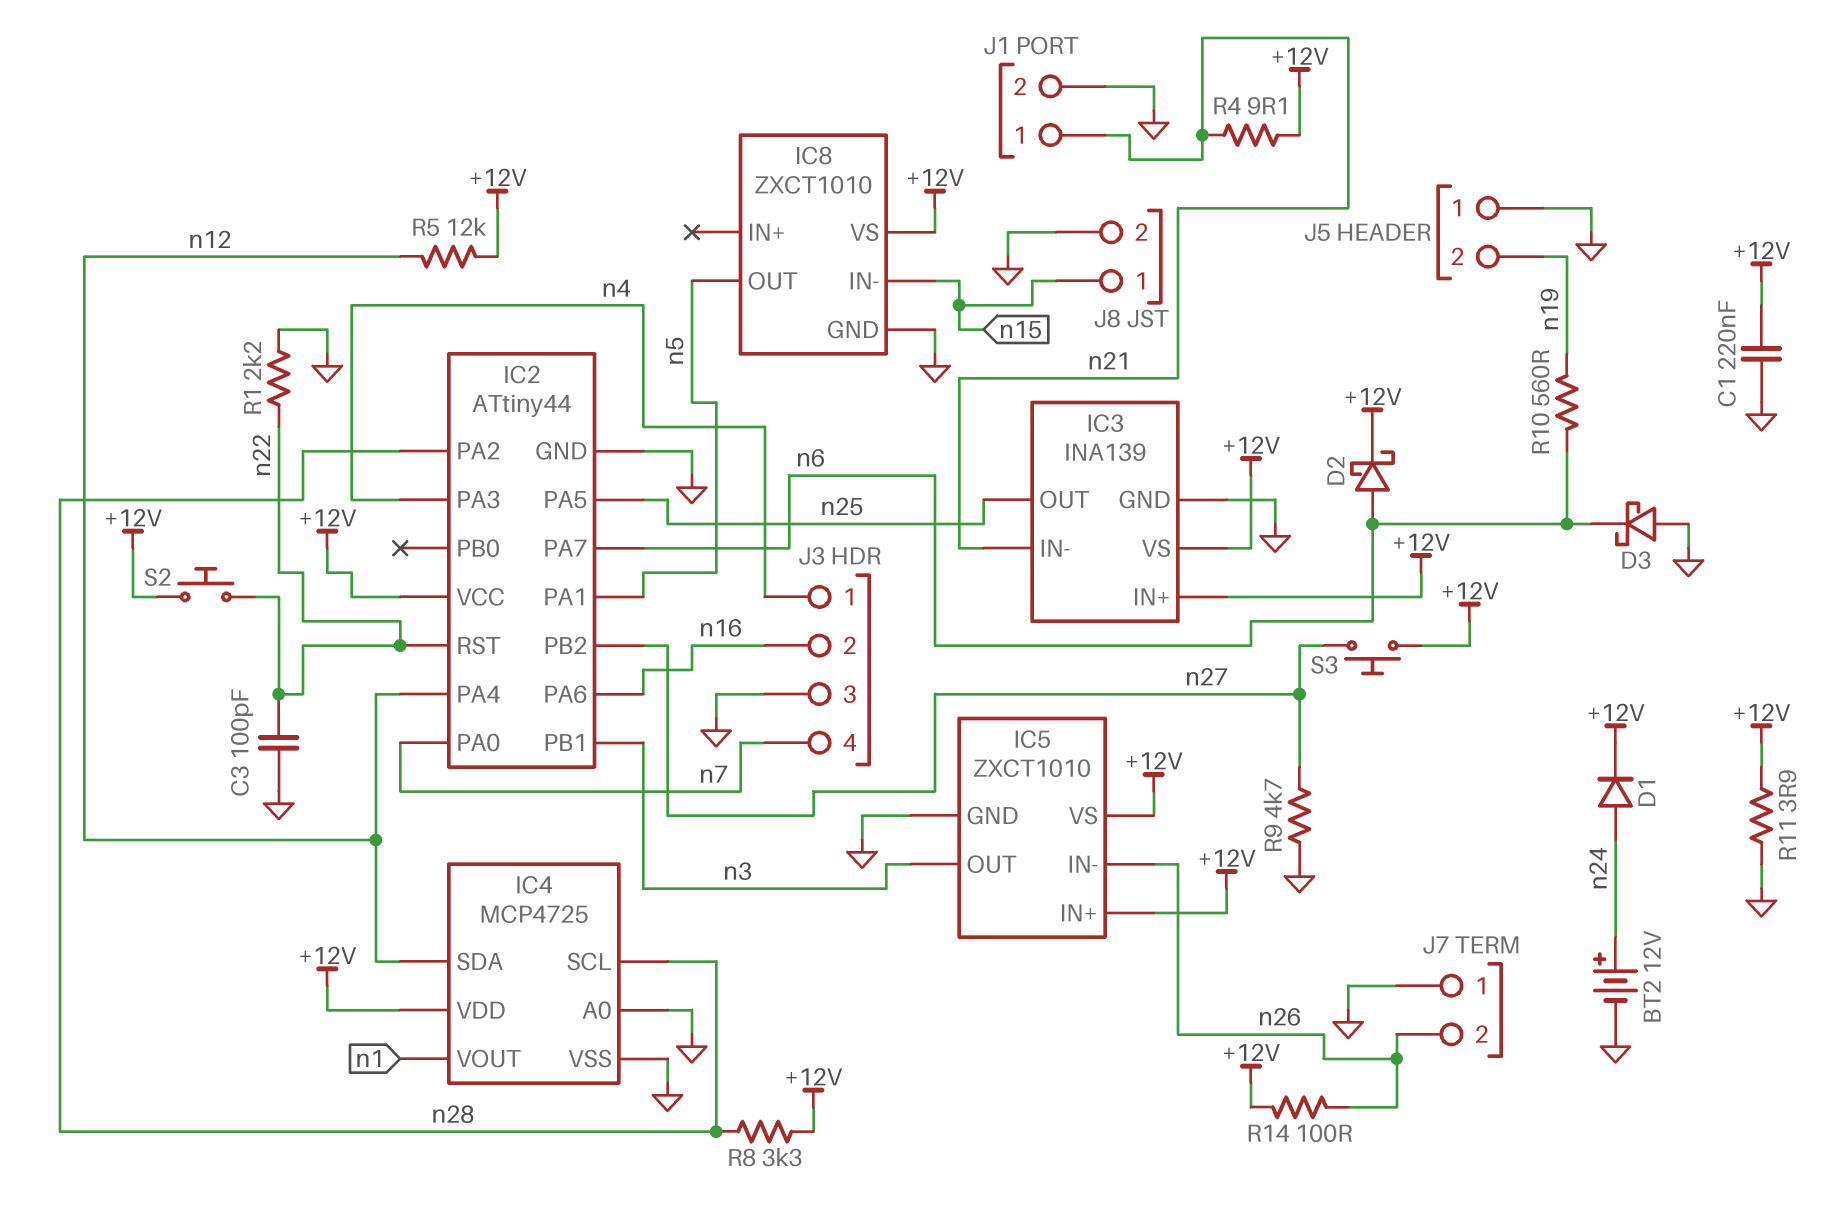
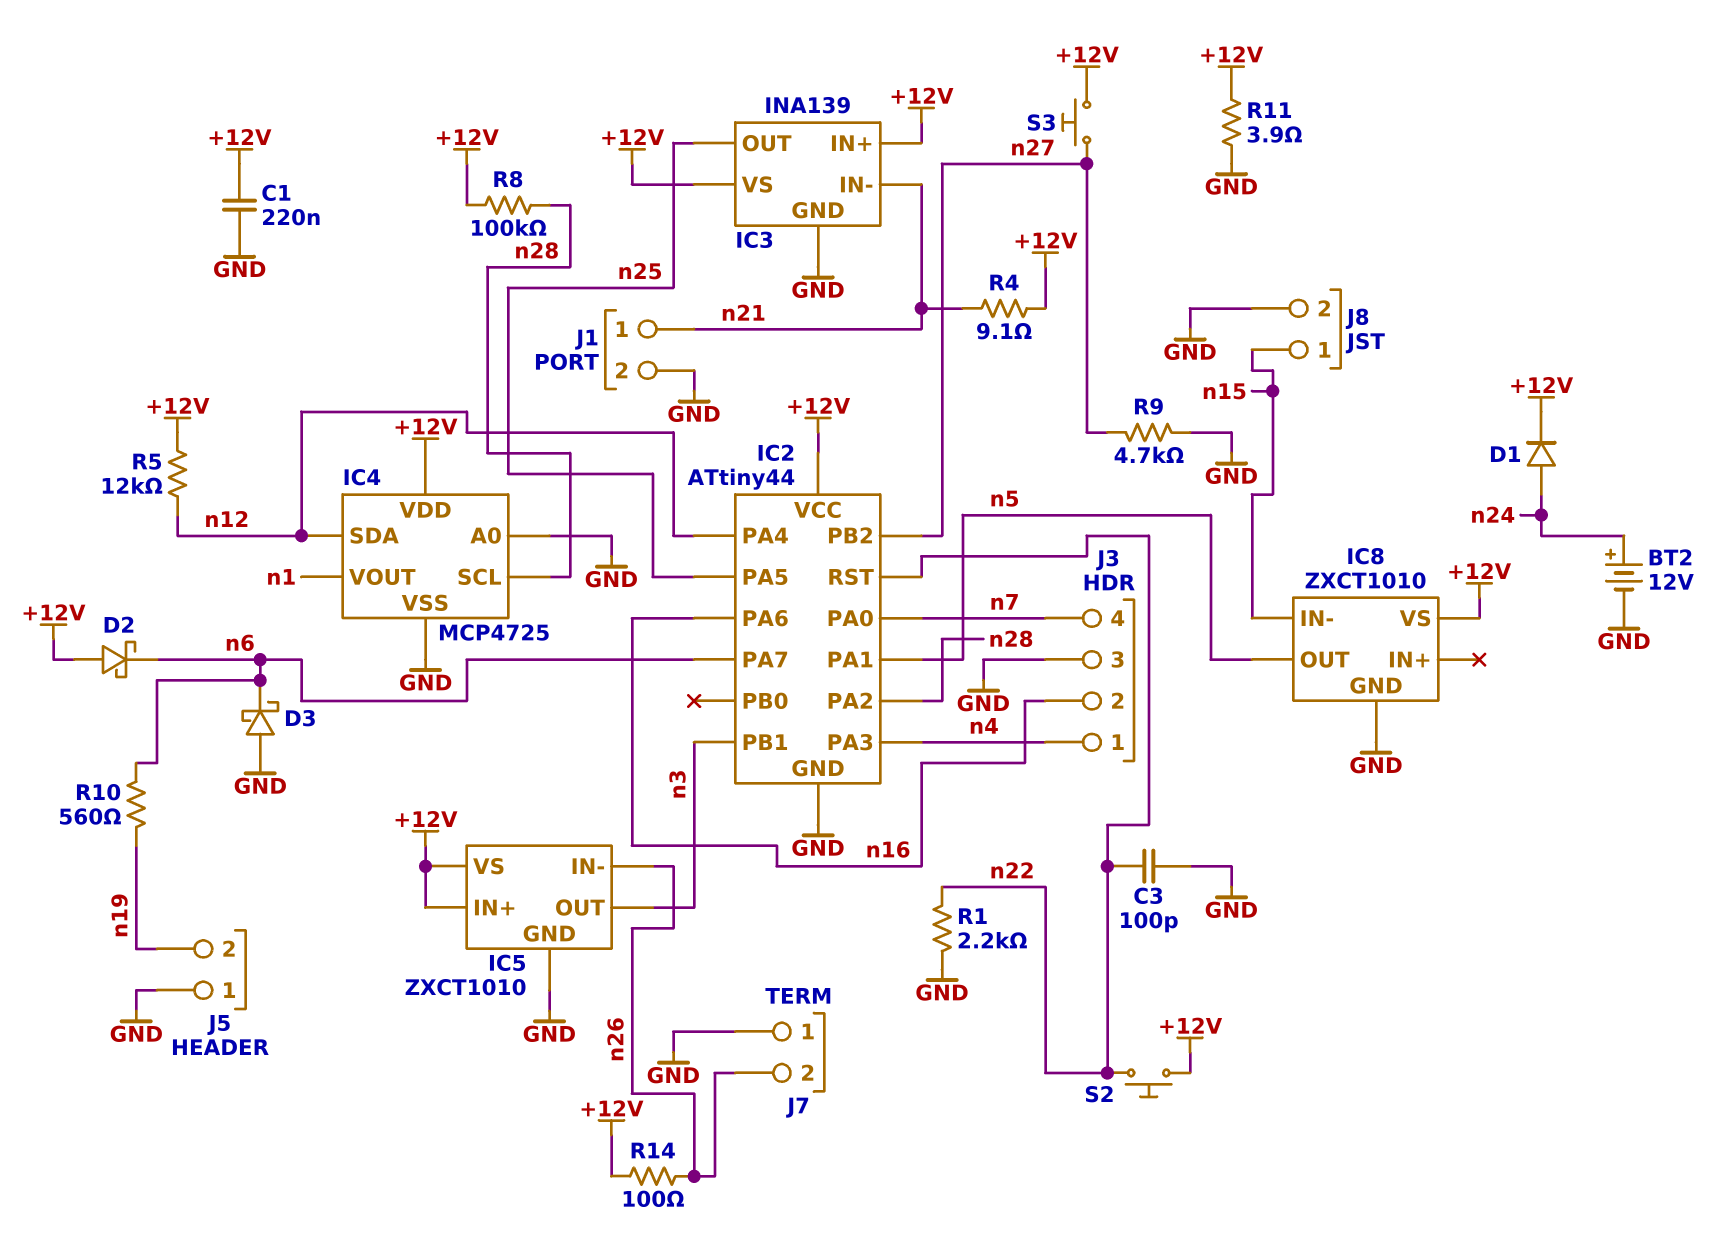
D2: schottky (A n6, K +12V) -> schottky (A +12V, K n6)
R8: 3.3k (+12V, n28) -> 100k (+12V, n28)

